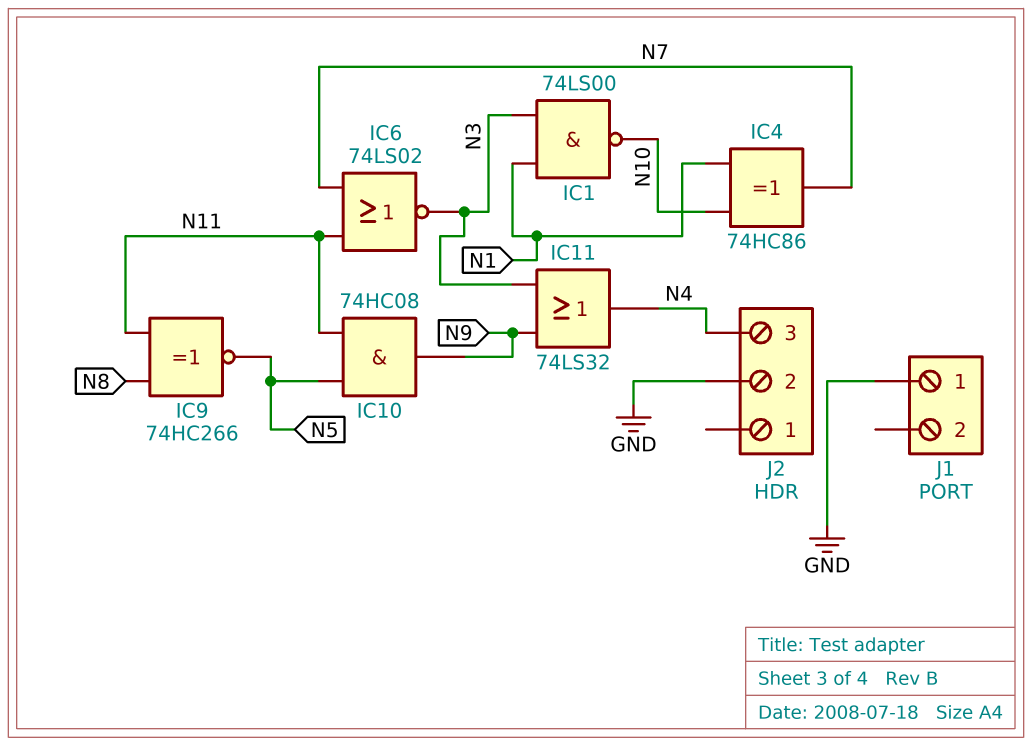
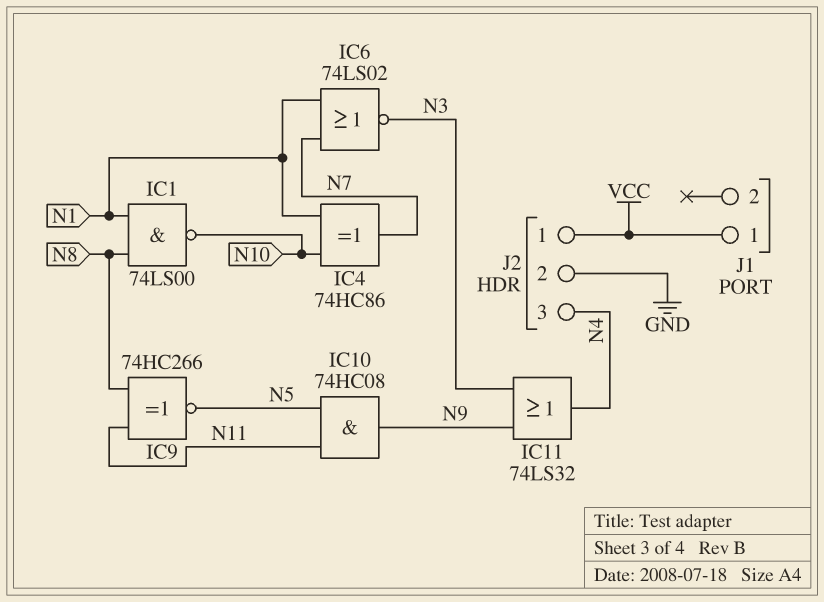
IC1: NAND 74LS00 (in N1, in N3, out N10) -> NAND 74LS00 (in N1, in N8, out N10)
IC6: NOR 74LS02 (in N7, in N11, out N3) -> NOR 74LS02 (in N1, in N7, out N3)
J1 pin 1: GND -> VCC
J2 pin 1: none -> VCC

